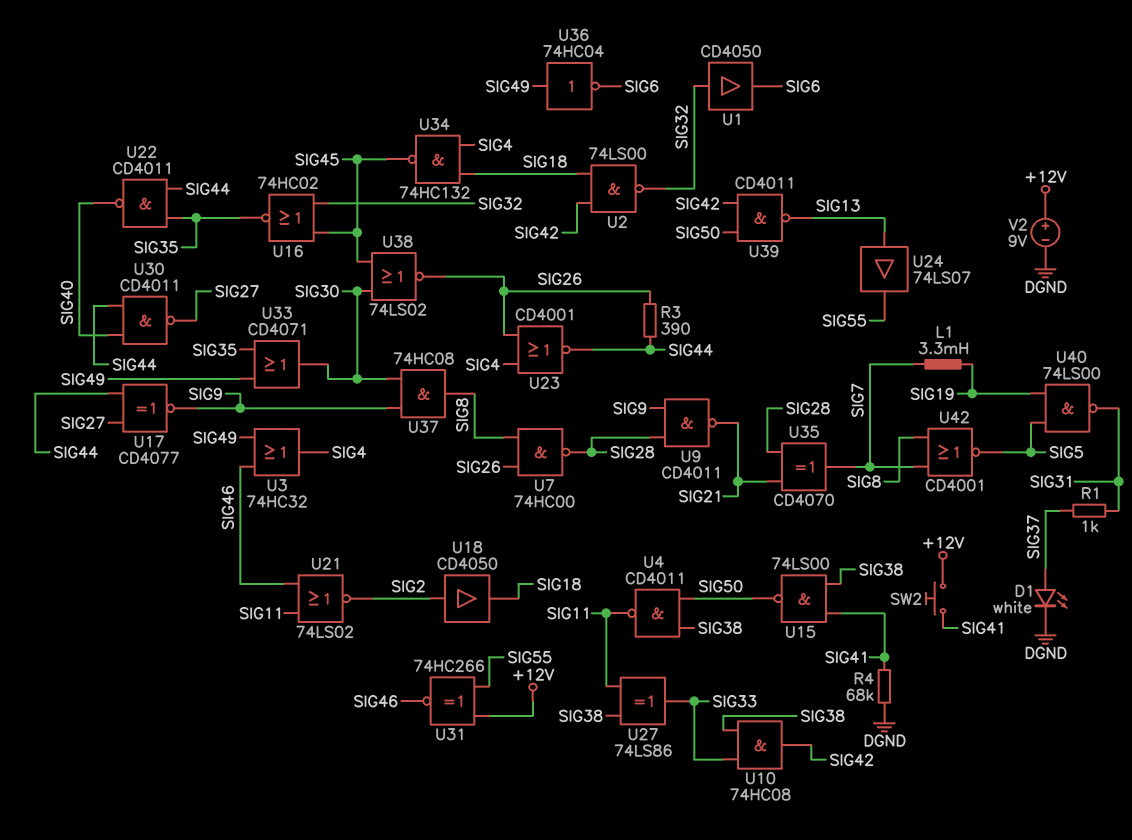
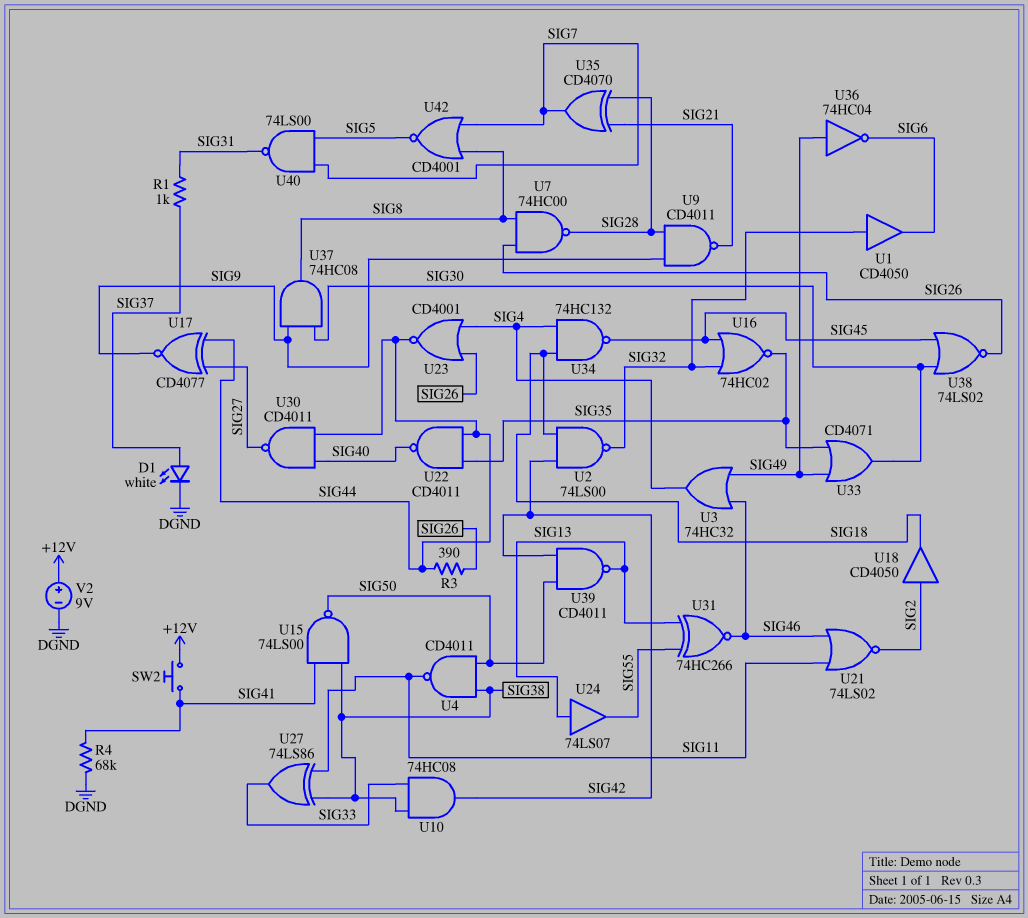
L1: 3.3mH (SIG7, SIG19) -> none
U31: XNOR 74HC266 (in +12V, in SIG55, out SIG46) -> XNOR 74HC266 (in SIG13, in SIG55, out SIG46)
U40: NAND 74LS00 (in SIG5, in SIG19, out SIG31) -> NAND 74LS00 (in SIG5, in SIG7, out SIG31)

